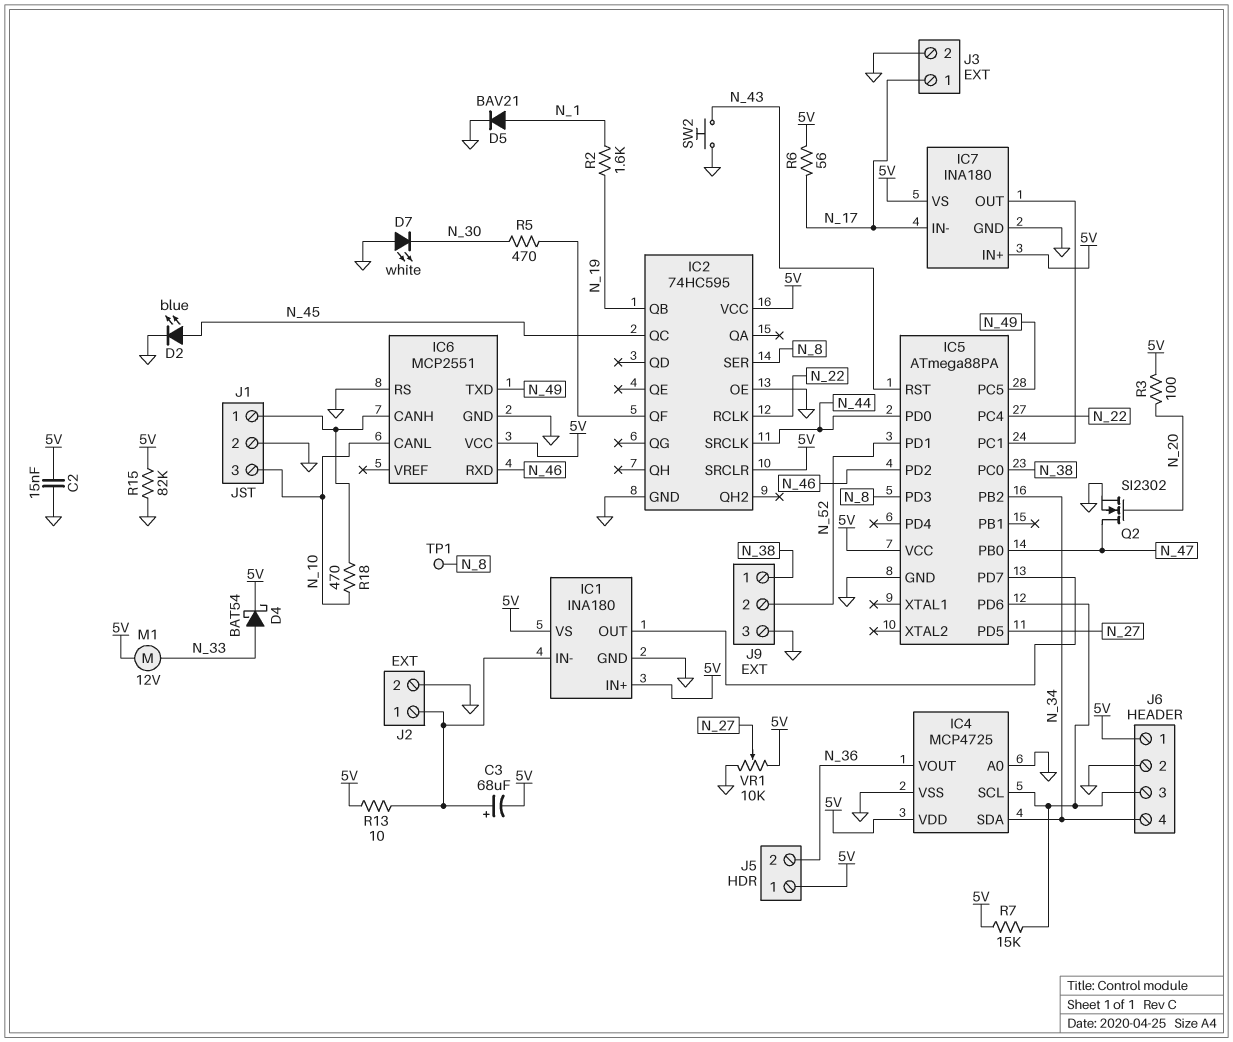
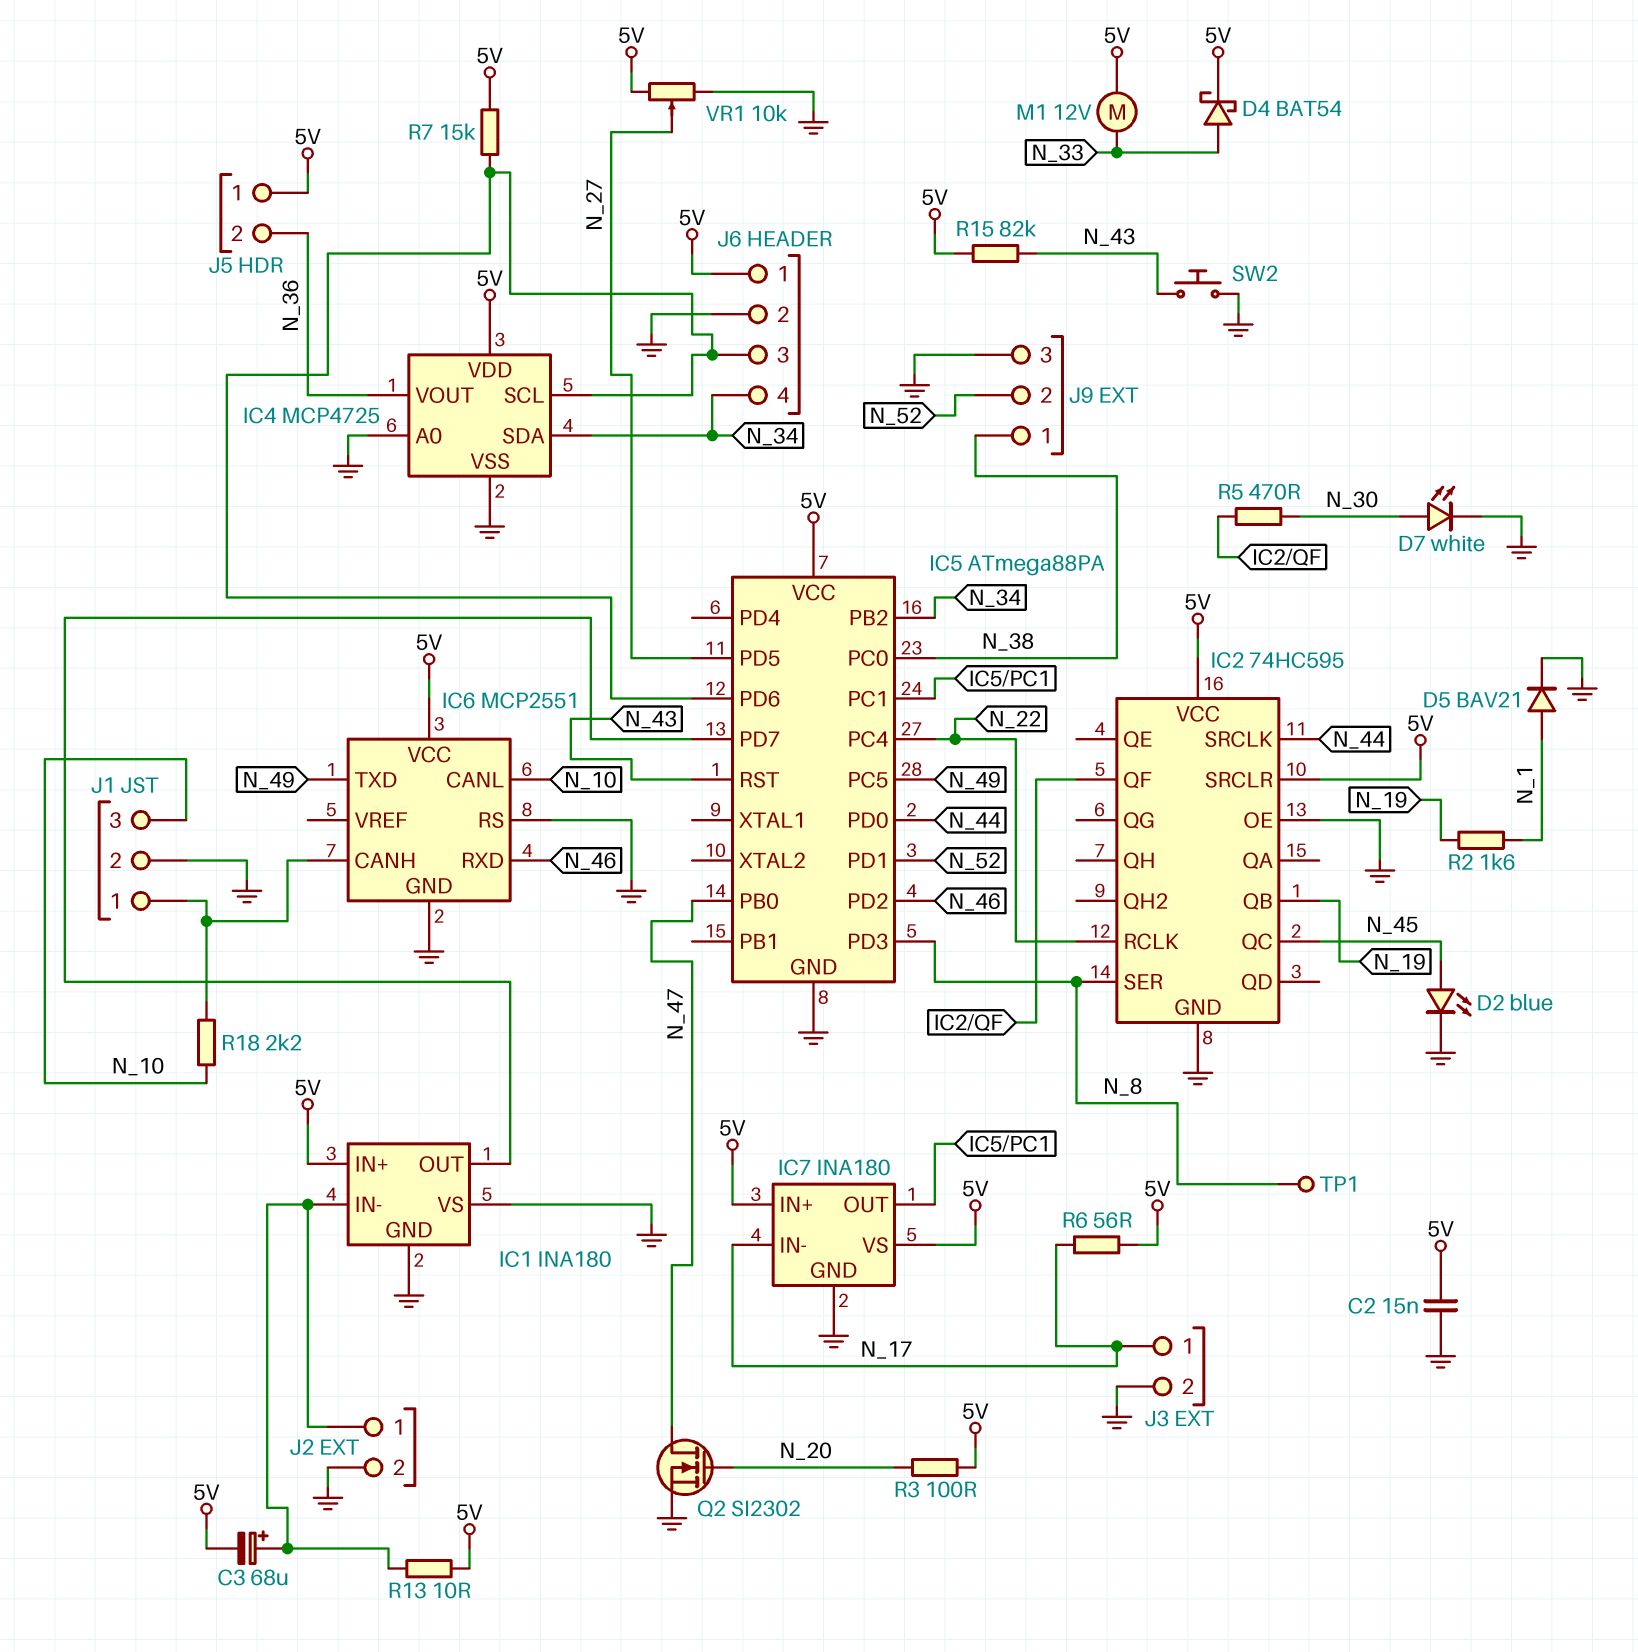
D7: LED white (A GND, K N_30) -> LED white (A N_30, K GND)
IC1 pin VS: 5V -> GND
R15: 82k (5V, GND) -> 82k (5V, N_43)
R18: 470 (IC6/CANH, N_10) -> 2.2k (IC6/CANH, N_10)

